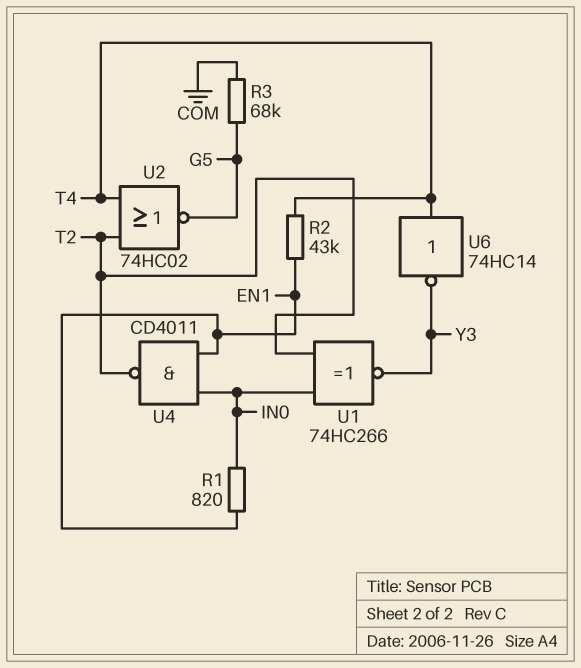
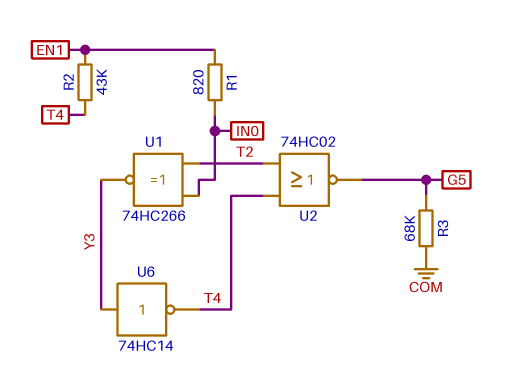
U4: NAND CD4011 (in EN1, in IN0, out T2) -> none
U6: NOT 74HC14 (in T4, out Y3) -> NOT 74HC14 (in Y3, out T4)

